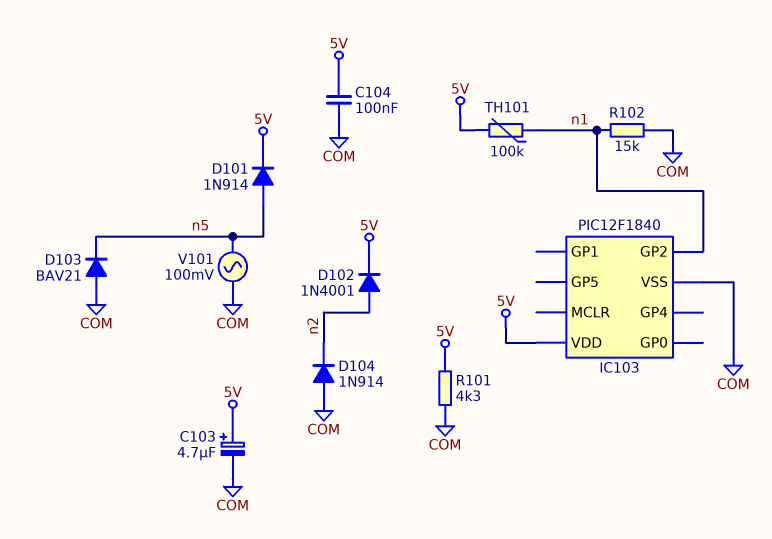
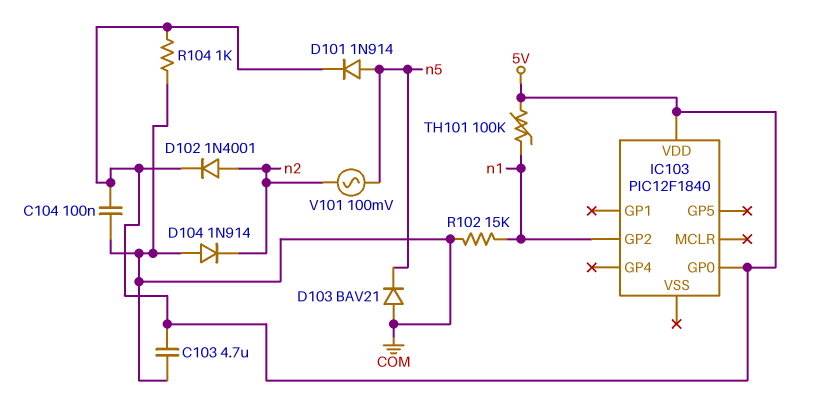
C103: 4.7uF (plus 5V, minus COM) -> 4.7uF (5V, COM)
IC103 pin GP0: none -> 5V
IC103 pin VSS: COM -> none
R101: 4.3k (5V, COM) -> none
R104: none -> 1k (5V, COM)
V101: AC 100mV (COM, n5) -> AC 100mV (n2, n5)

